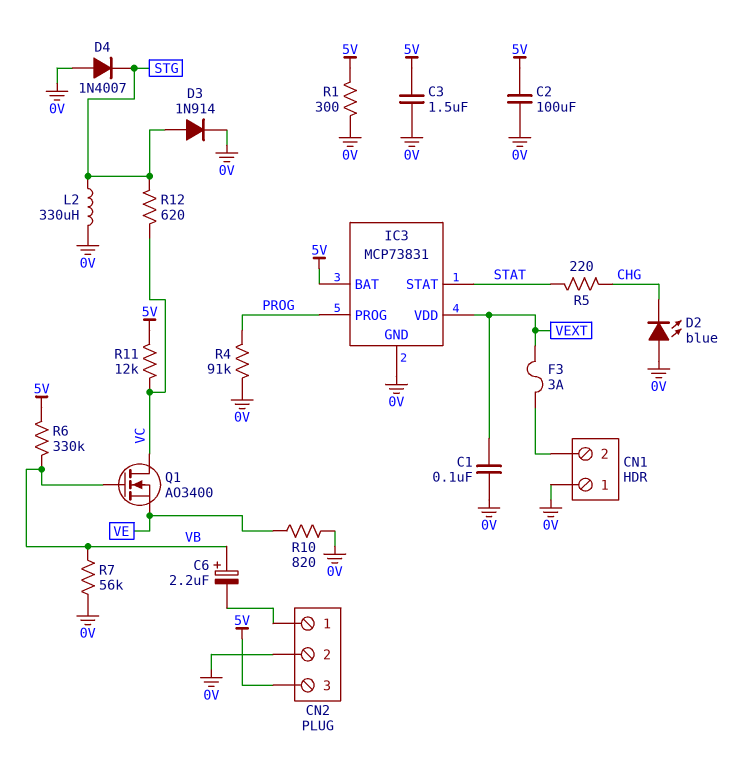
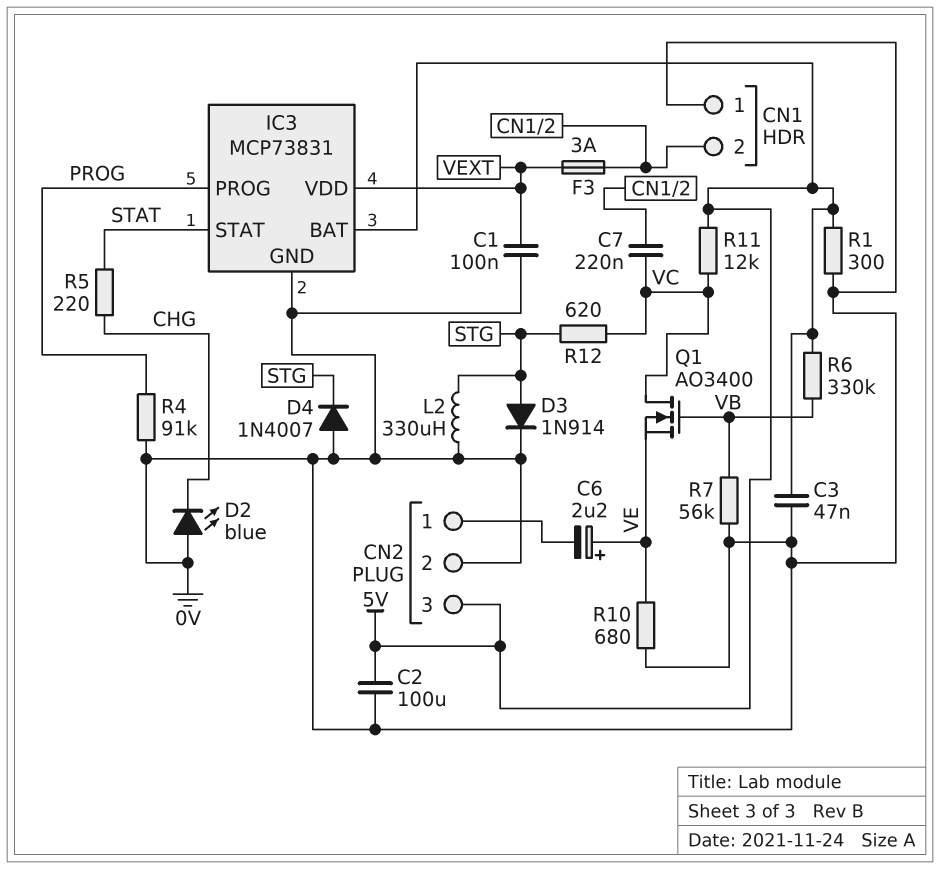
C3: 1.5uF (0V, 5V) -> 47nF (0V, 5V)
C6: 2.2uF (plus VB, minus CN2/1) -> 2.2uF (plus VE, minus CN2/1)
C7: none -> 220nF (CN1/2, VC)
R10: 820 (0V, VE) -> 680 (0V, VE)

